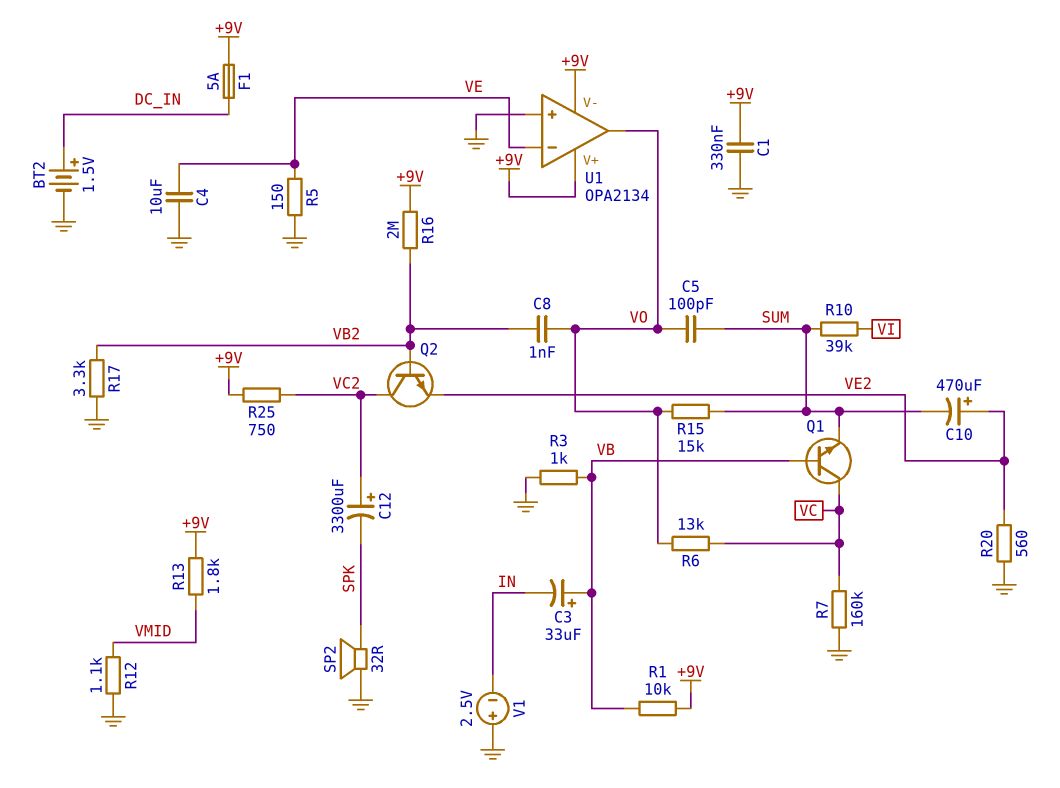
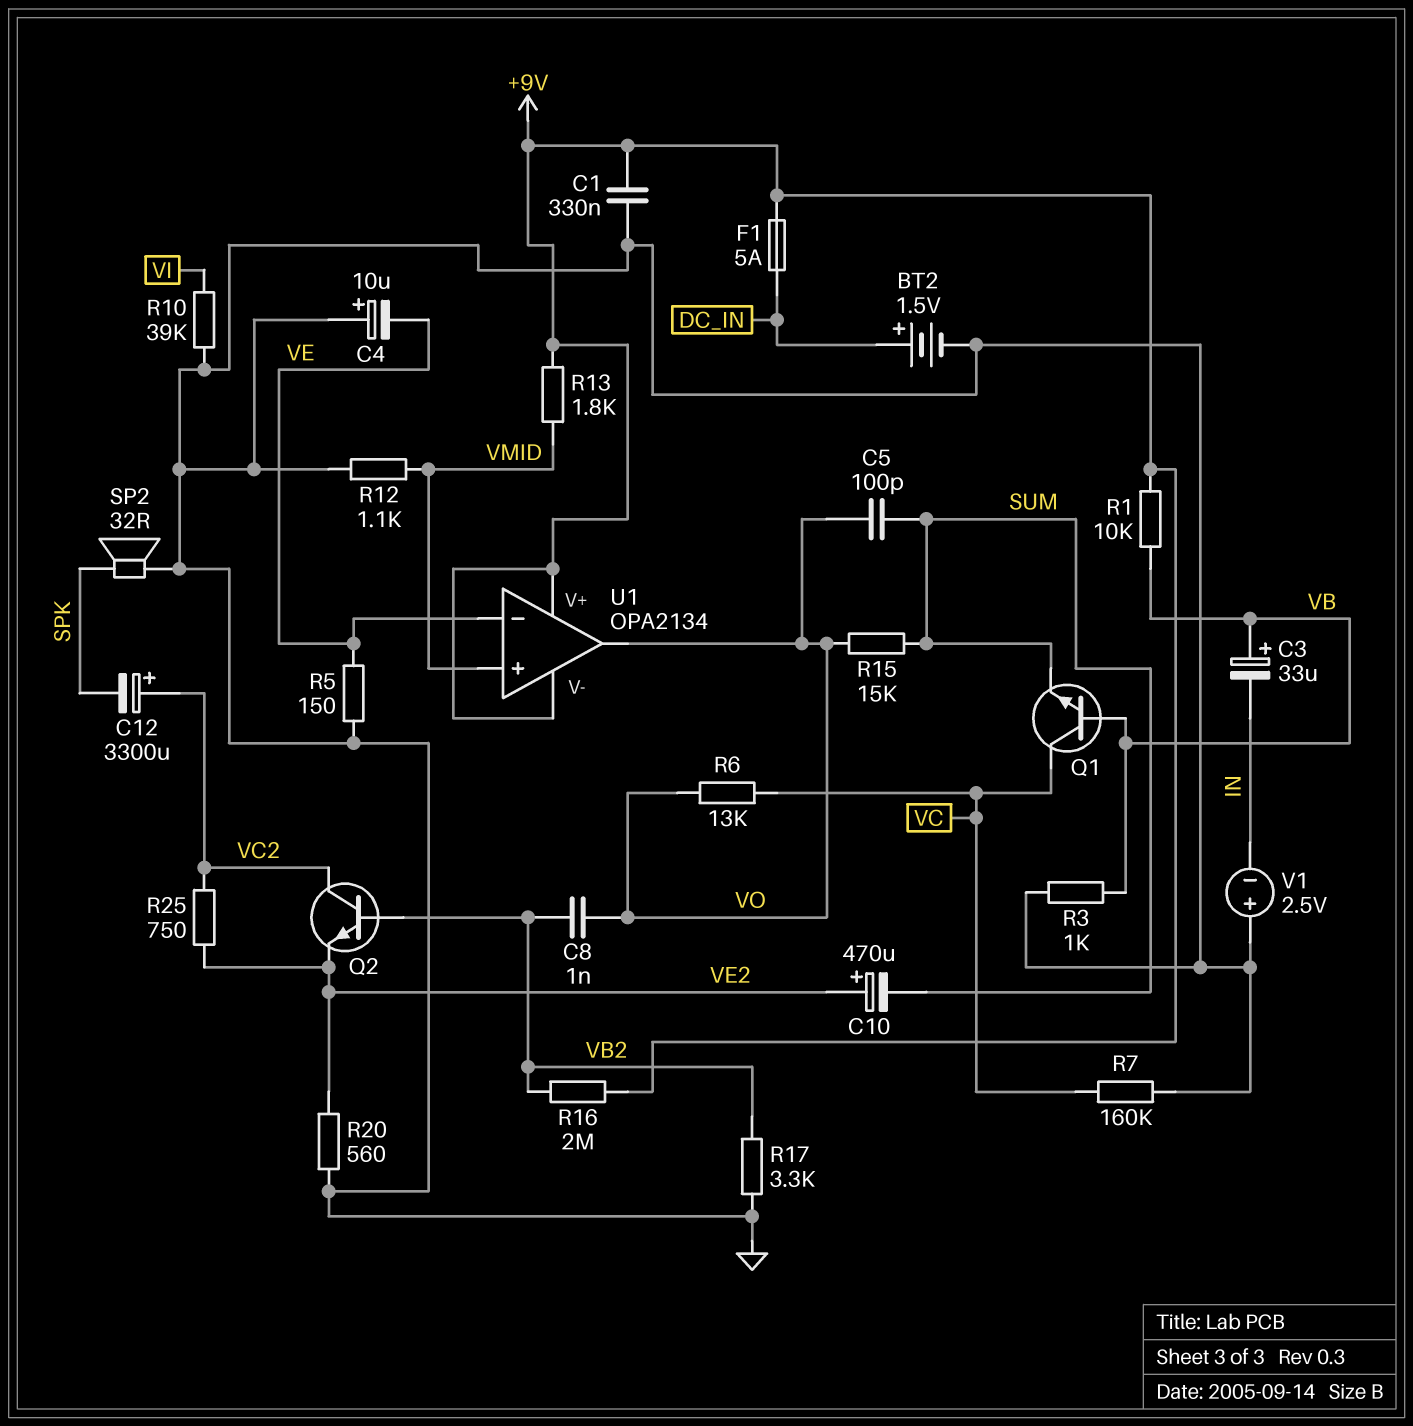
C4: 10uF (GND, VE) -> 10uF (plus GND, minus VE)
R10: 39k (SUM, VI) -> 39k (GND, VI)
R25: 750 (+9V, VC2) -> 750 (VC2, VE2)
U1 pin in+: GND -> VMID

